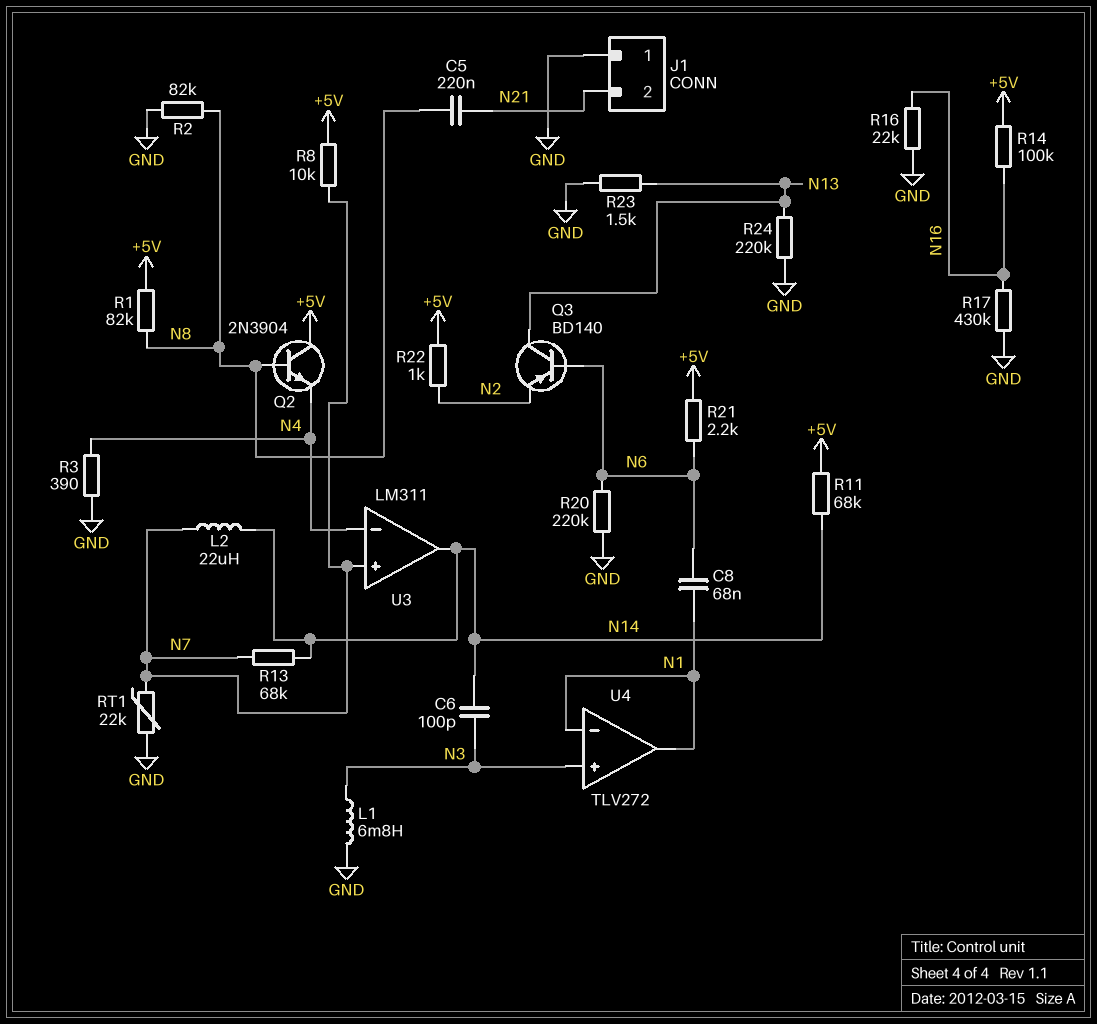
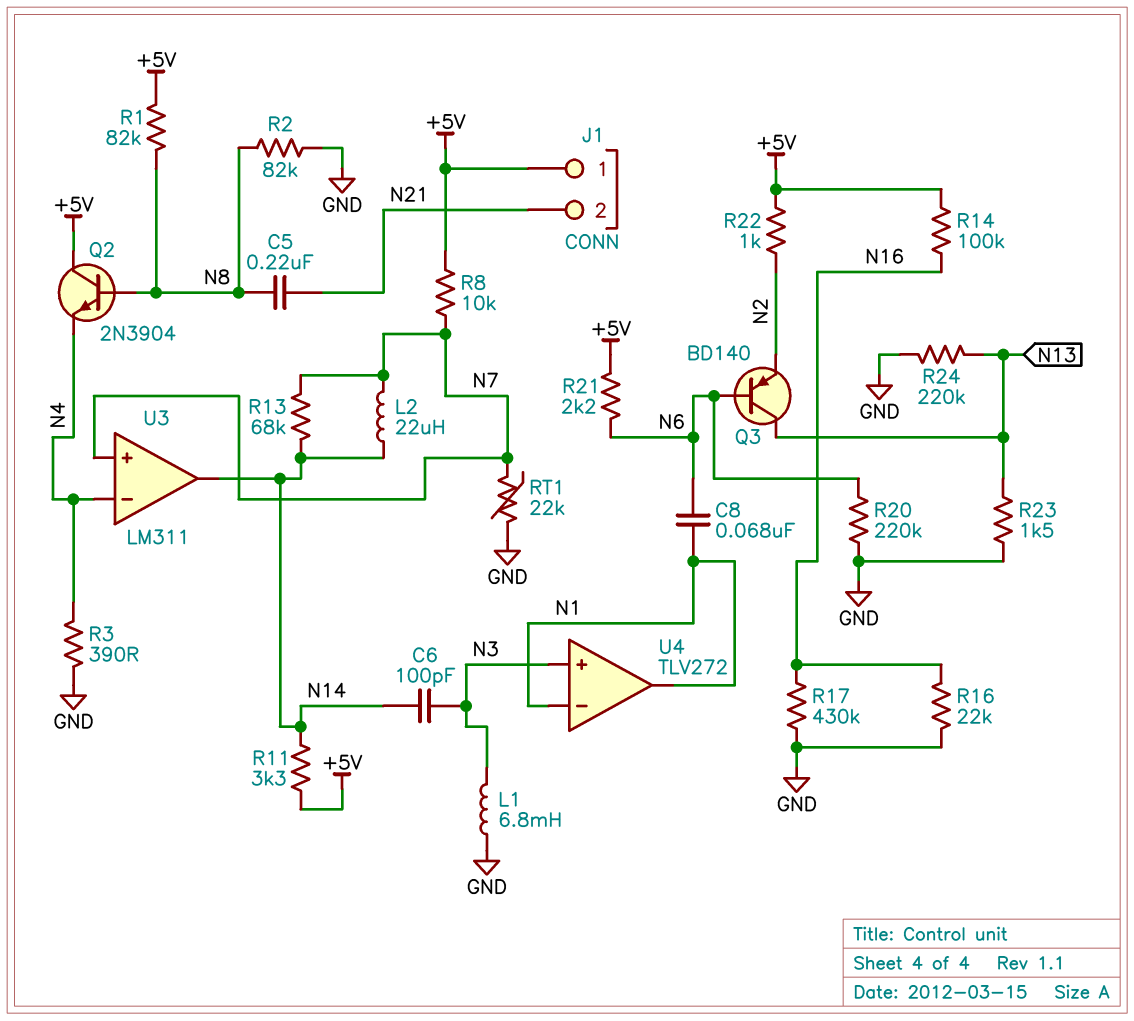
J1 pin 1: GND -> +5V
R11: 68k (+5V, N14) -> 3.3k (+5V, N14)

